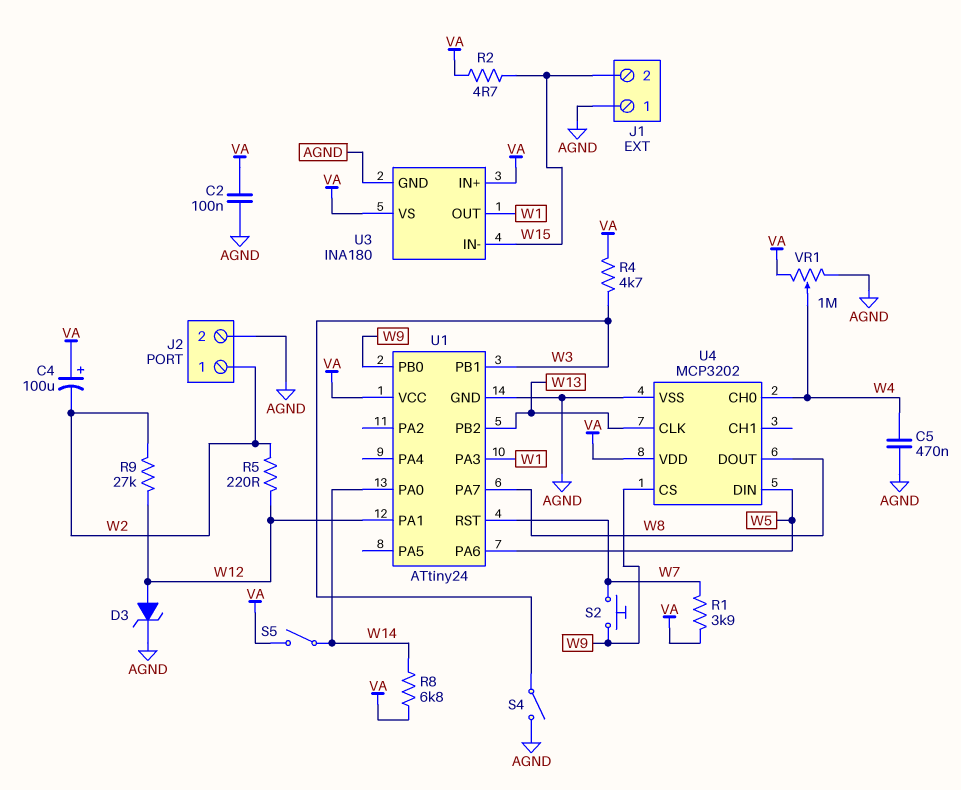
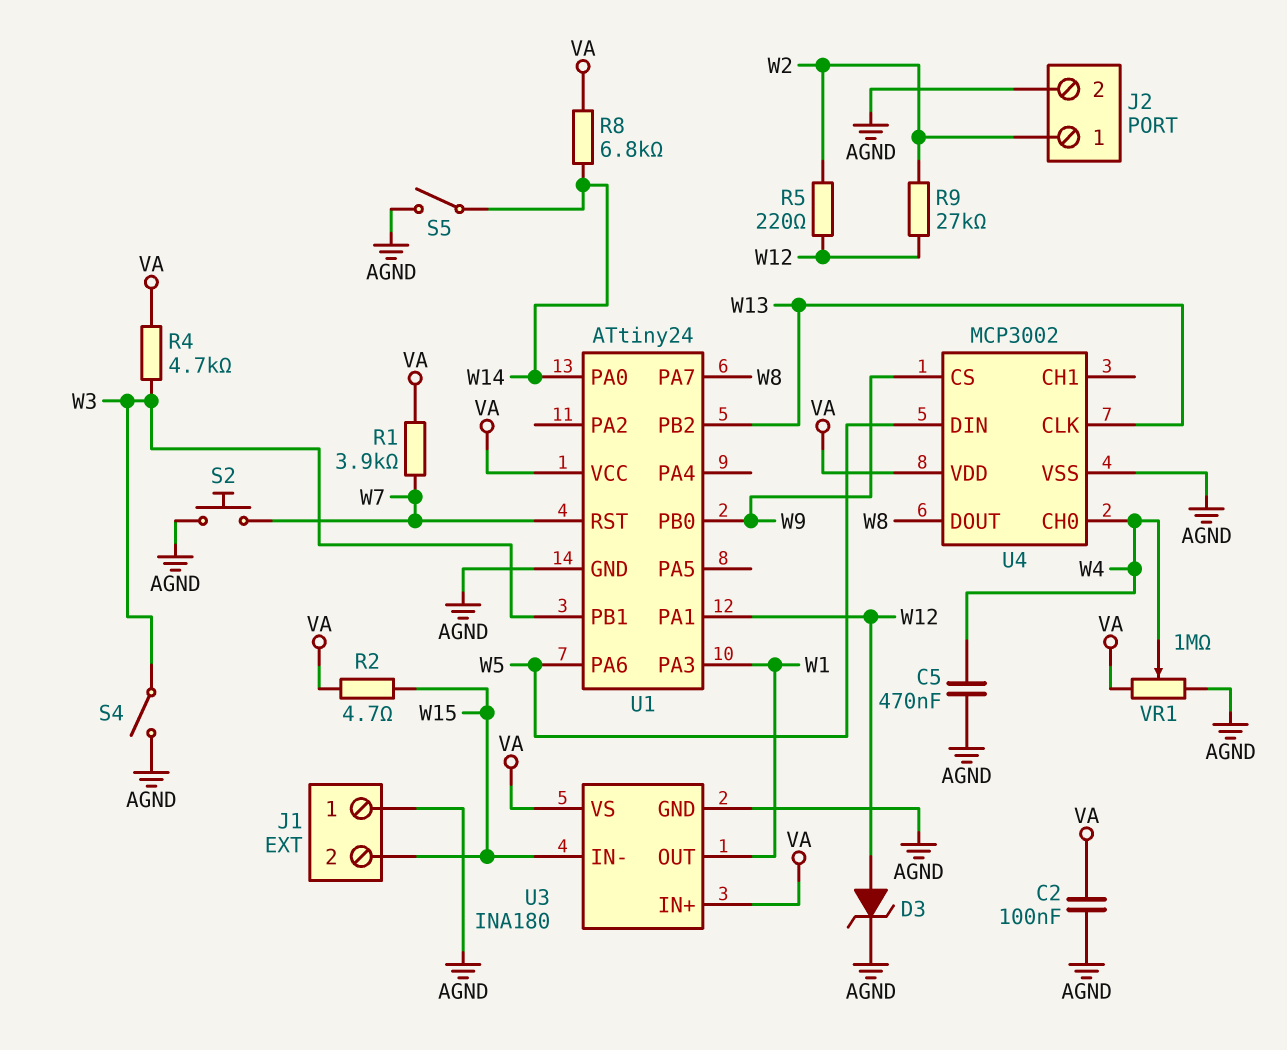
C4: 100uF (plus VA, minus W2) -> none
S2: button (W7, W9) -> button (AGND, W7)
S5: switch (VA, W14) -> switch (AGND, W14)
U4: MCP3202 -> MCP3002

